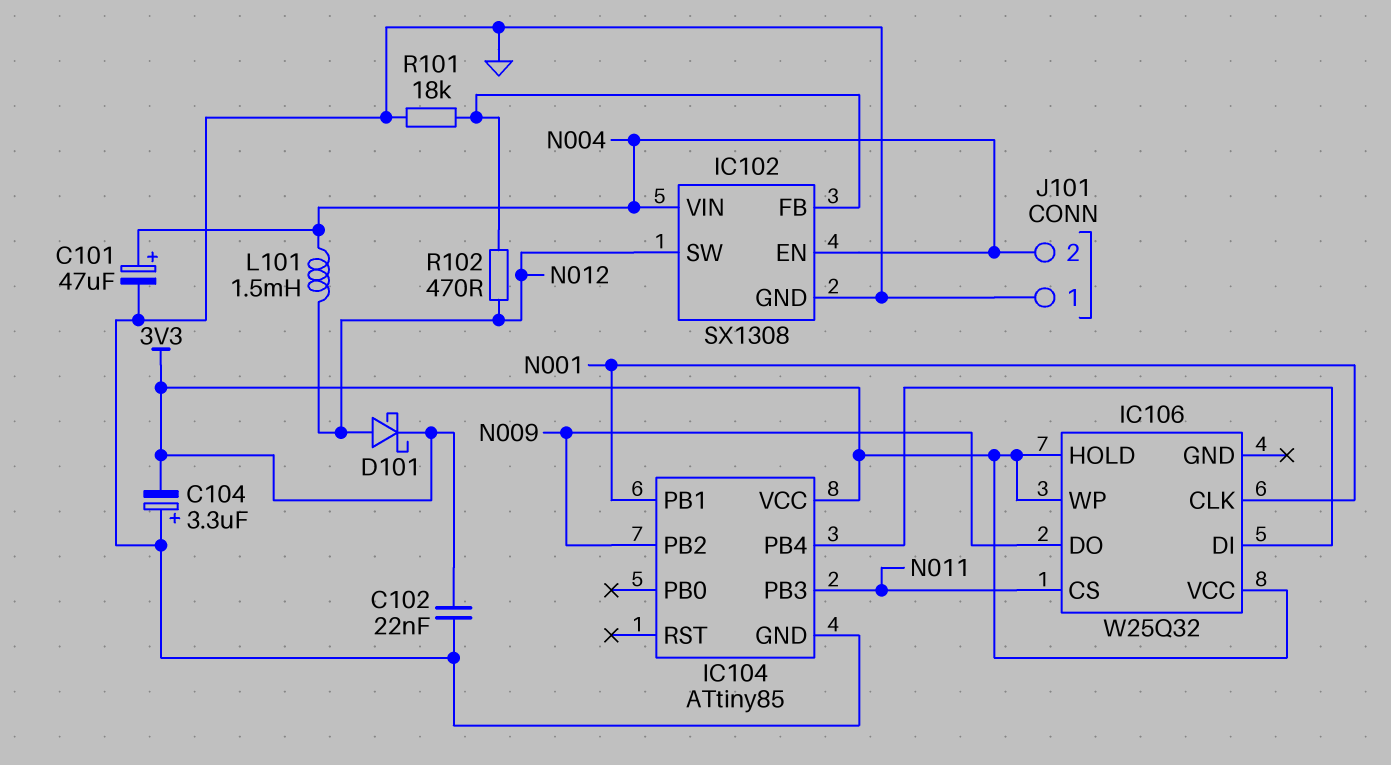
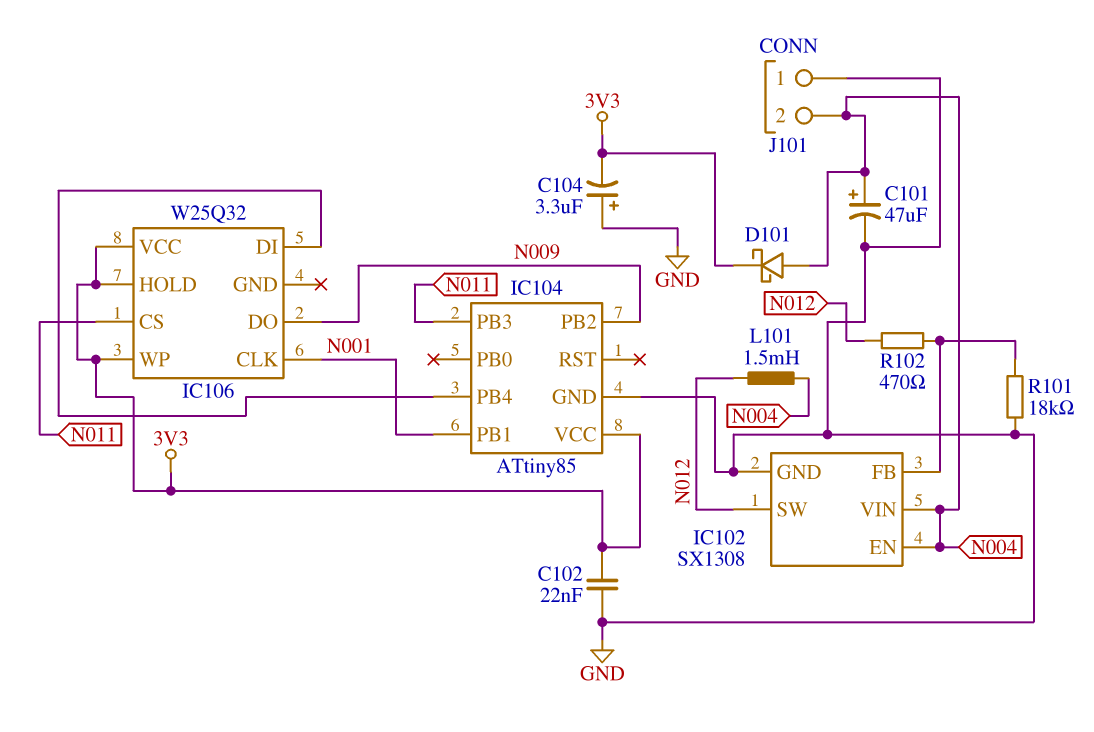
D101: schottky (A N012, K 3V3) -> schottky (A N004, K 3V3)

